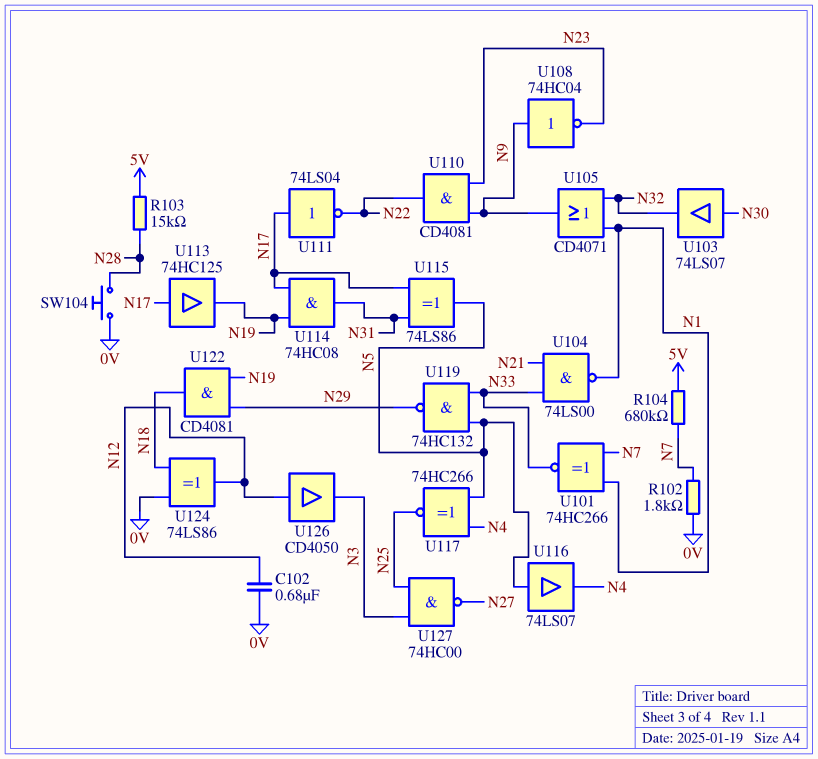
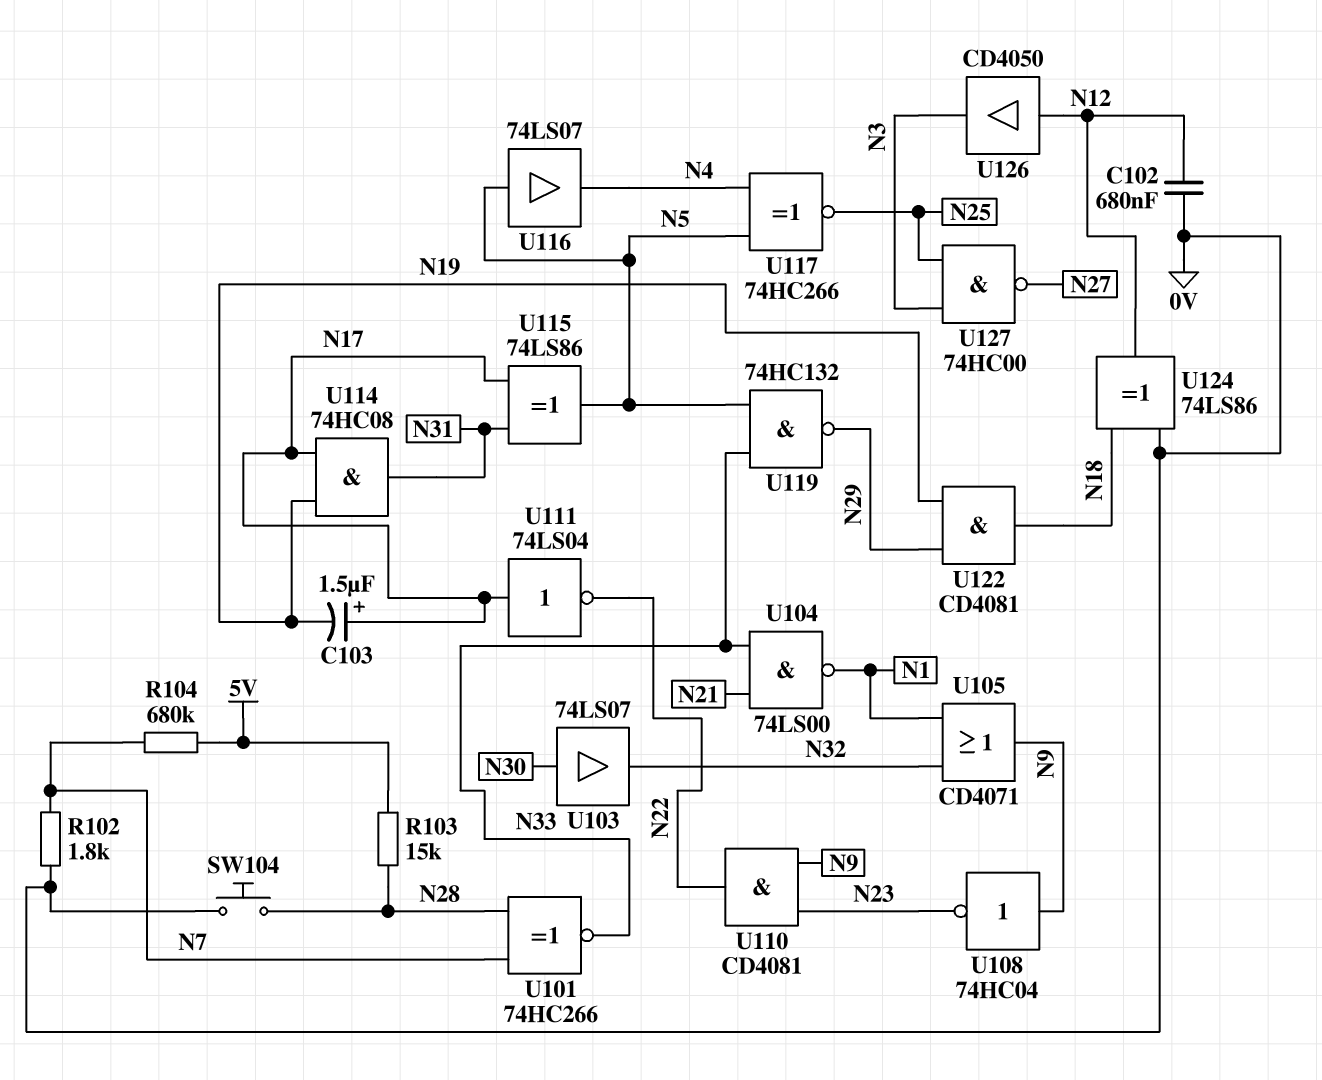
C103: none -> 1.5uF (plus N17, minus N19)
U101: XNOR 74HC266 (in N1, in N7, out N33) -> XNOR 74HC266 (in N7, in N28, out N33)
U113: buffer 74HC125 (in N17, out N19) -> none

